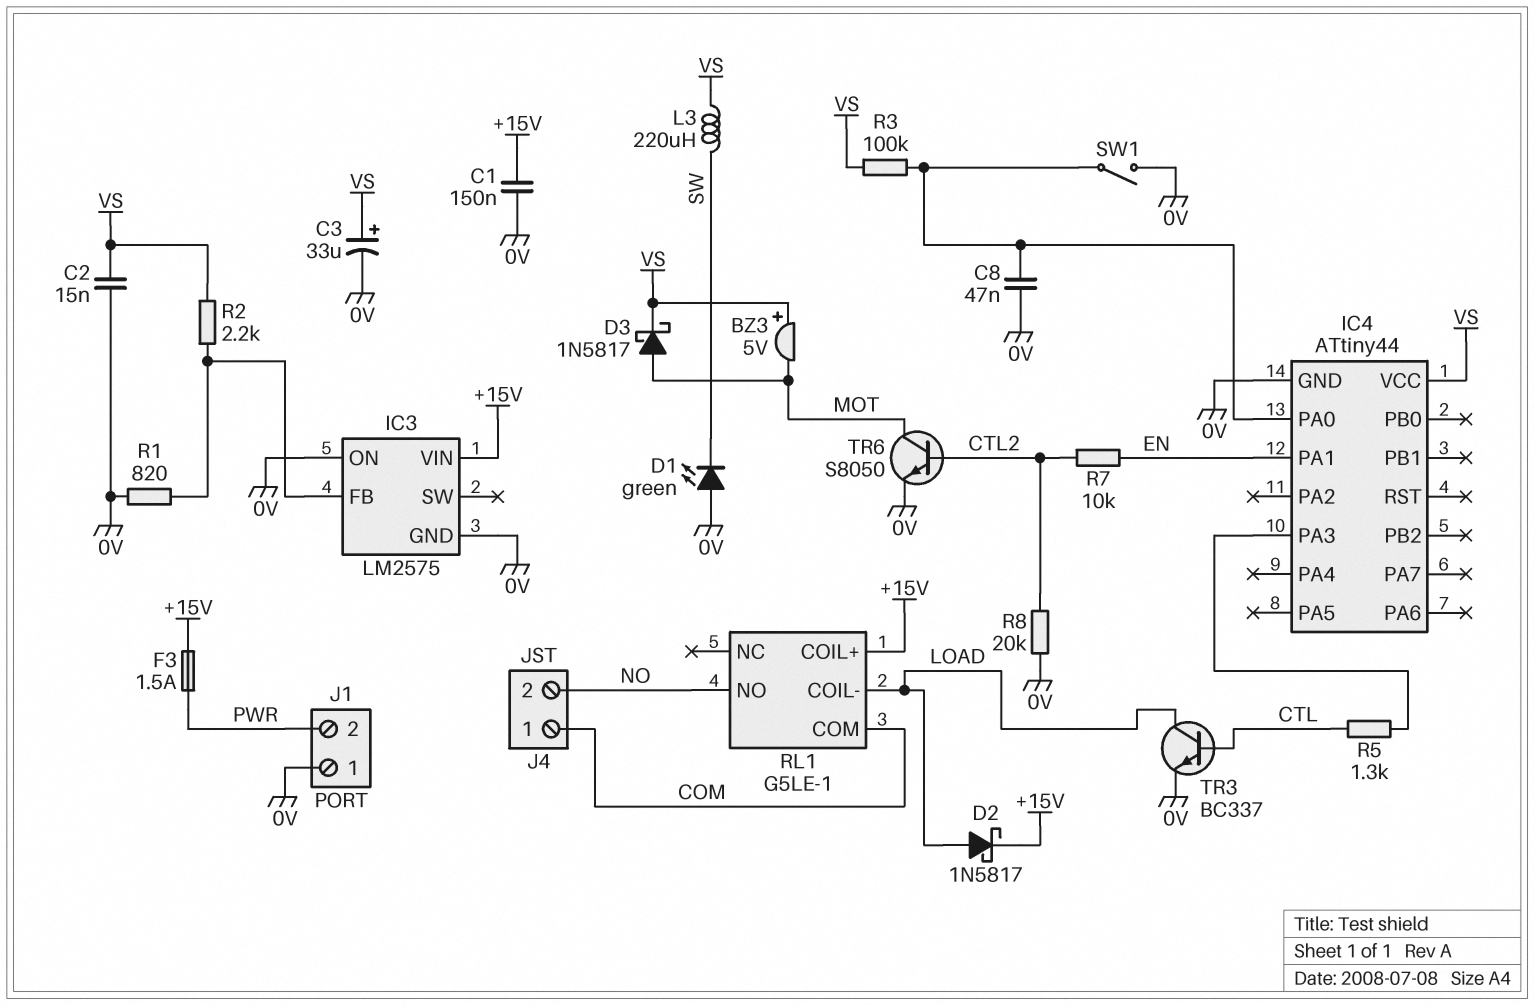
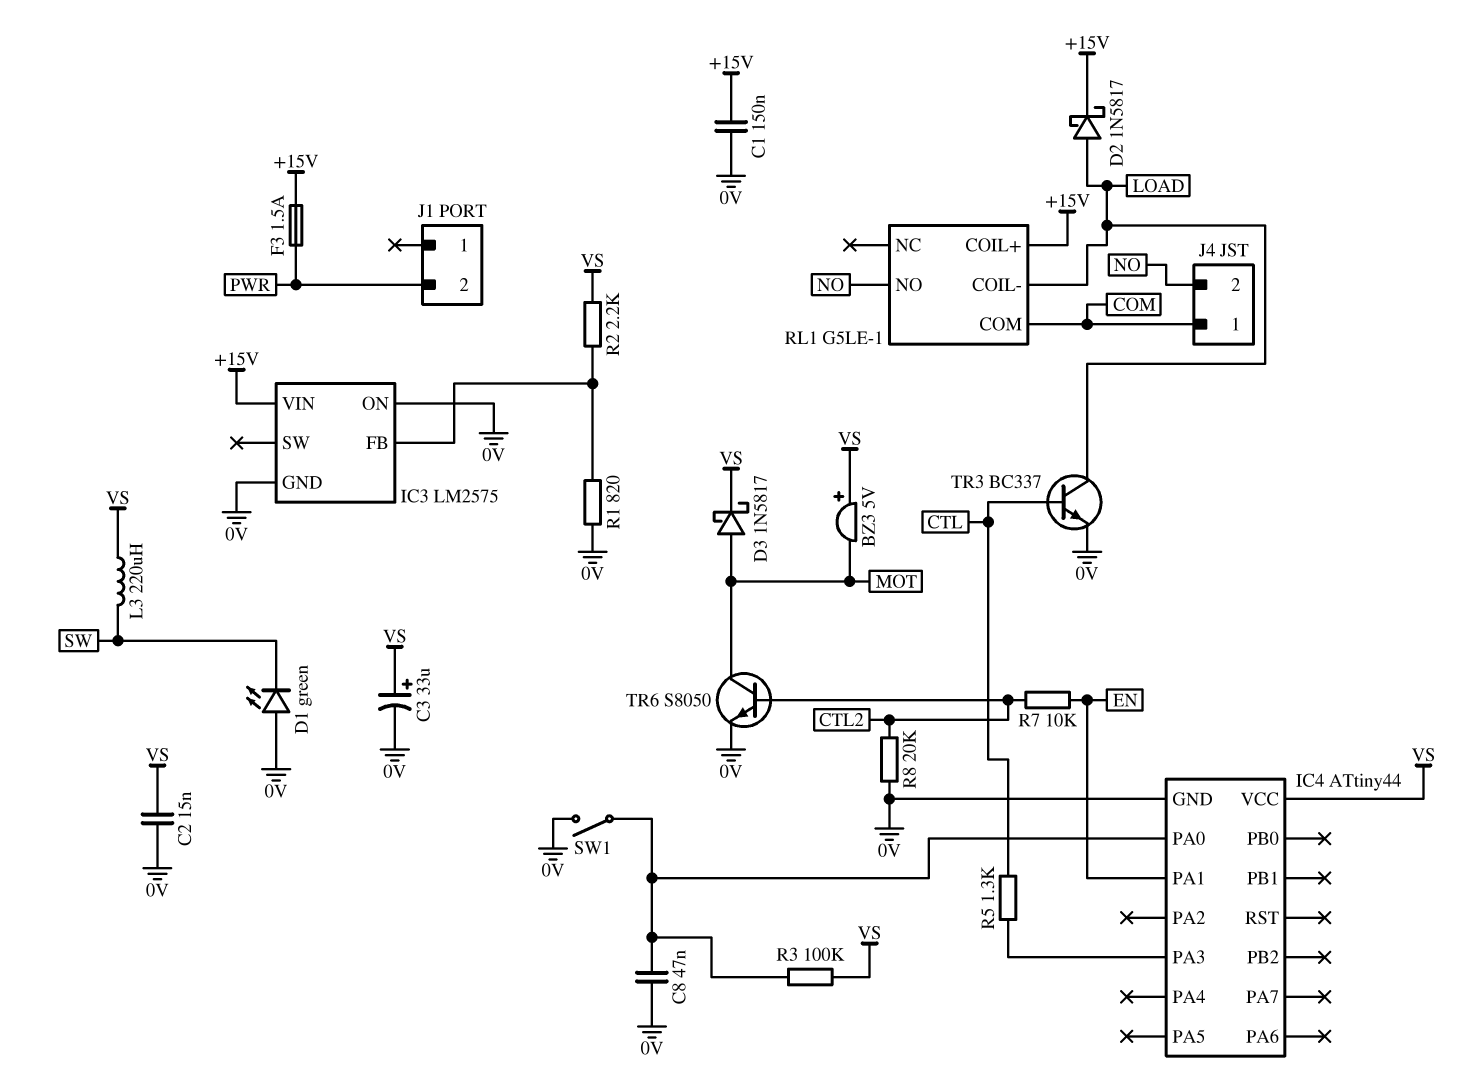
J1 pin 1: 0V -> none

